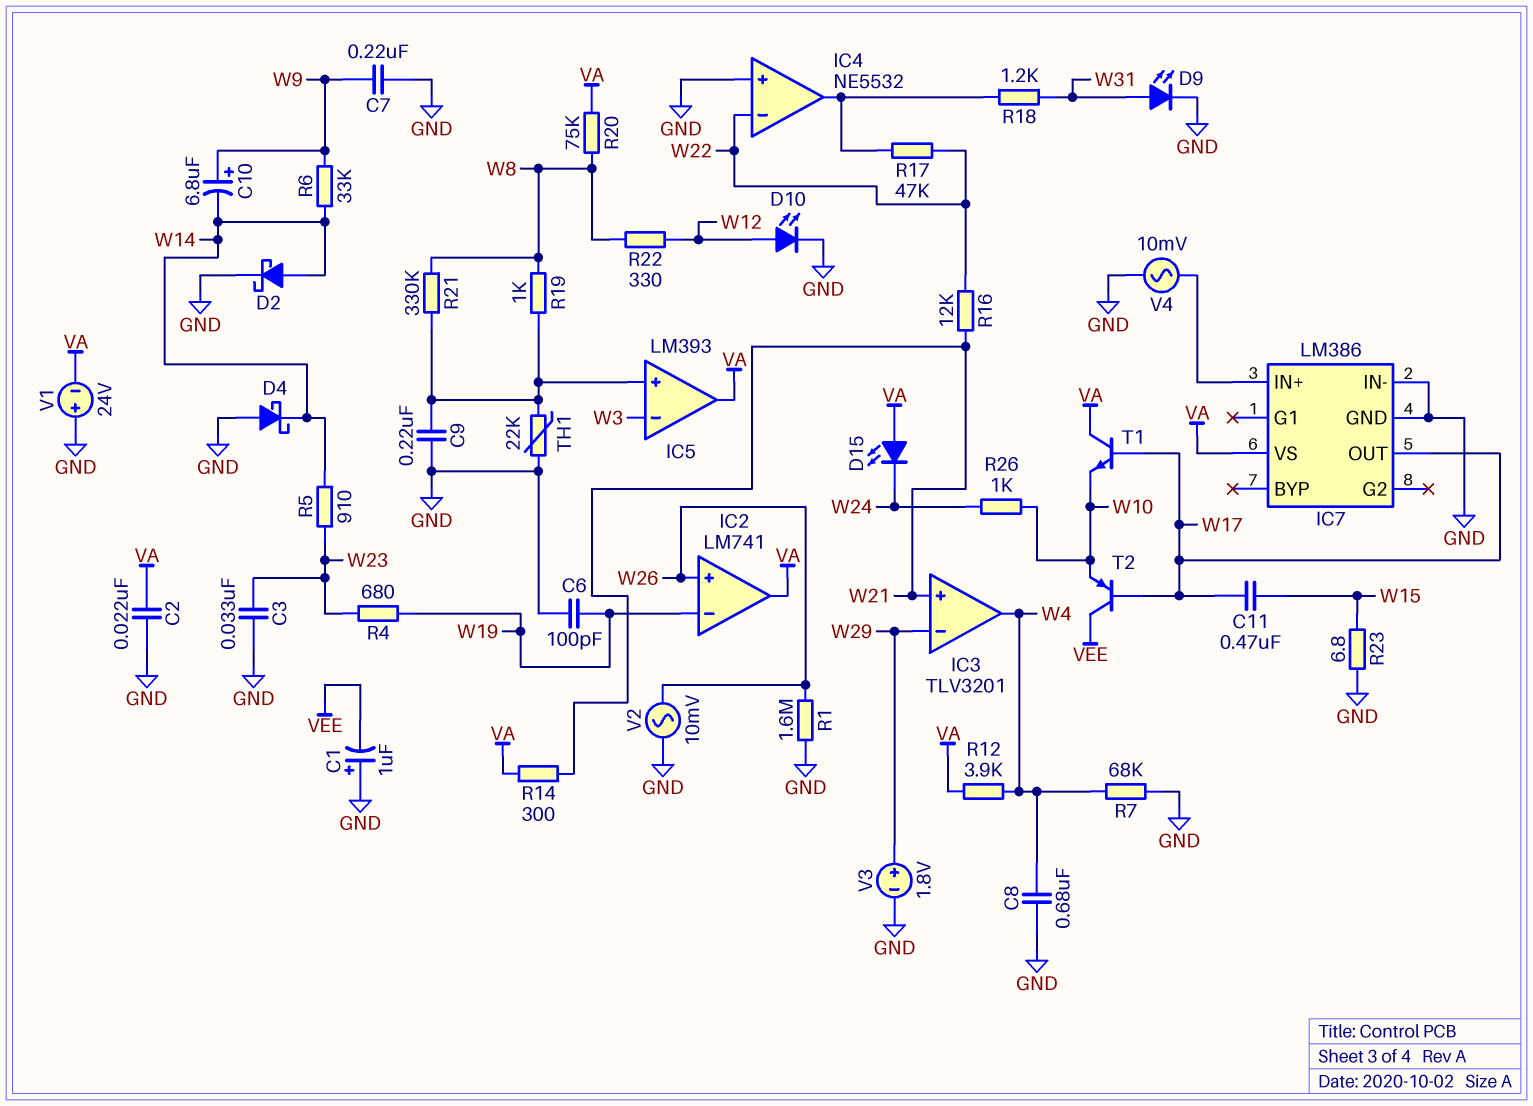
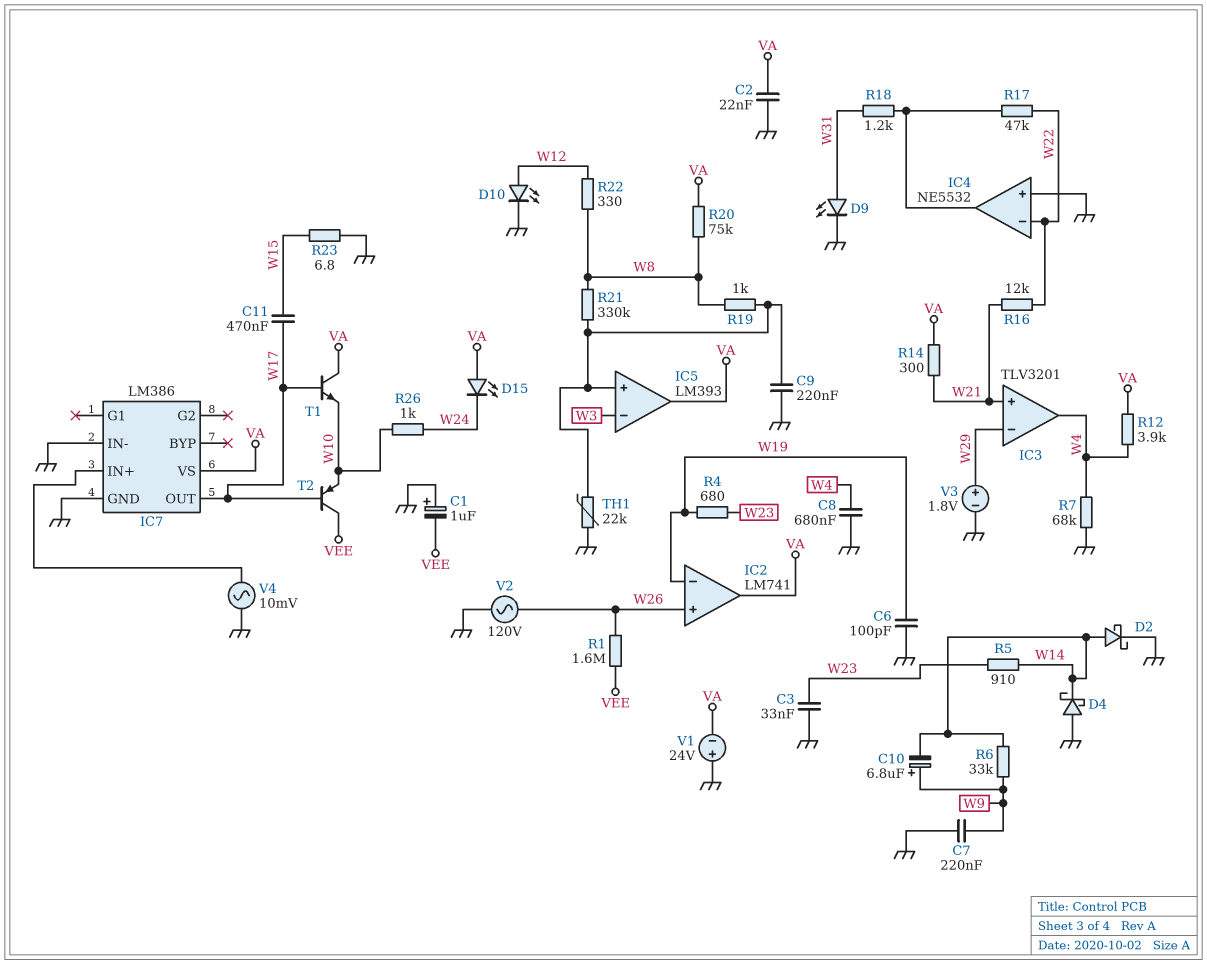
R1: 1.6M (GND, W26) -> 1.6M (VEE, W26)
V2: AC 10mV (GND, W26) -> AC 120V (GND, W26)

